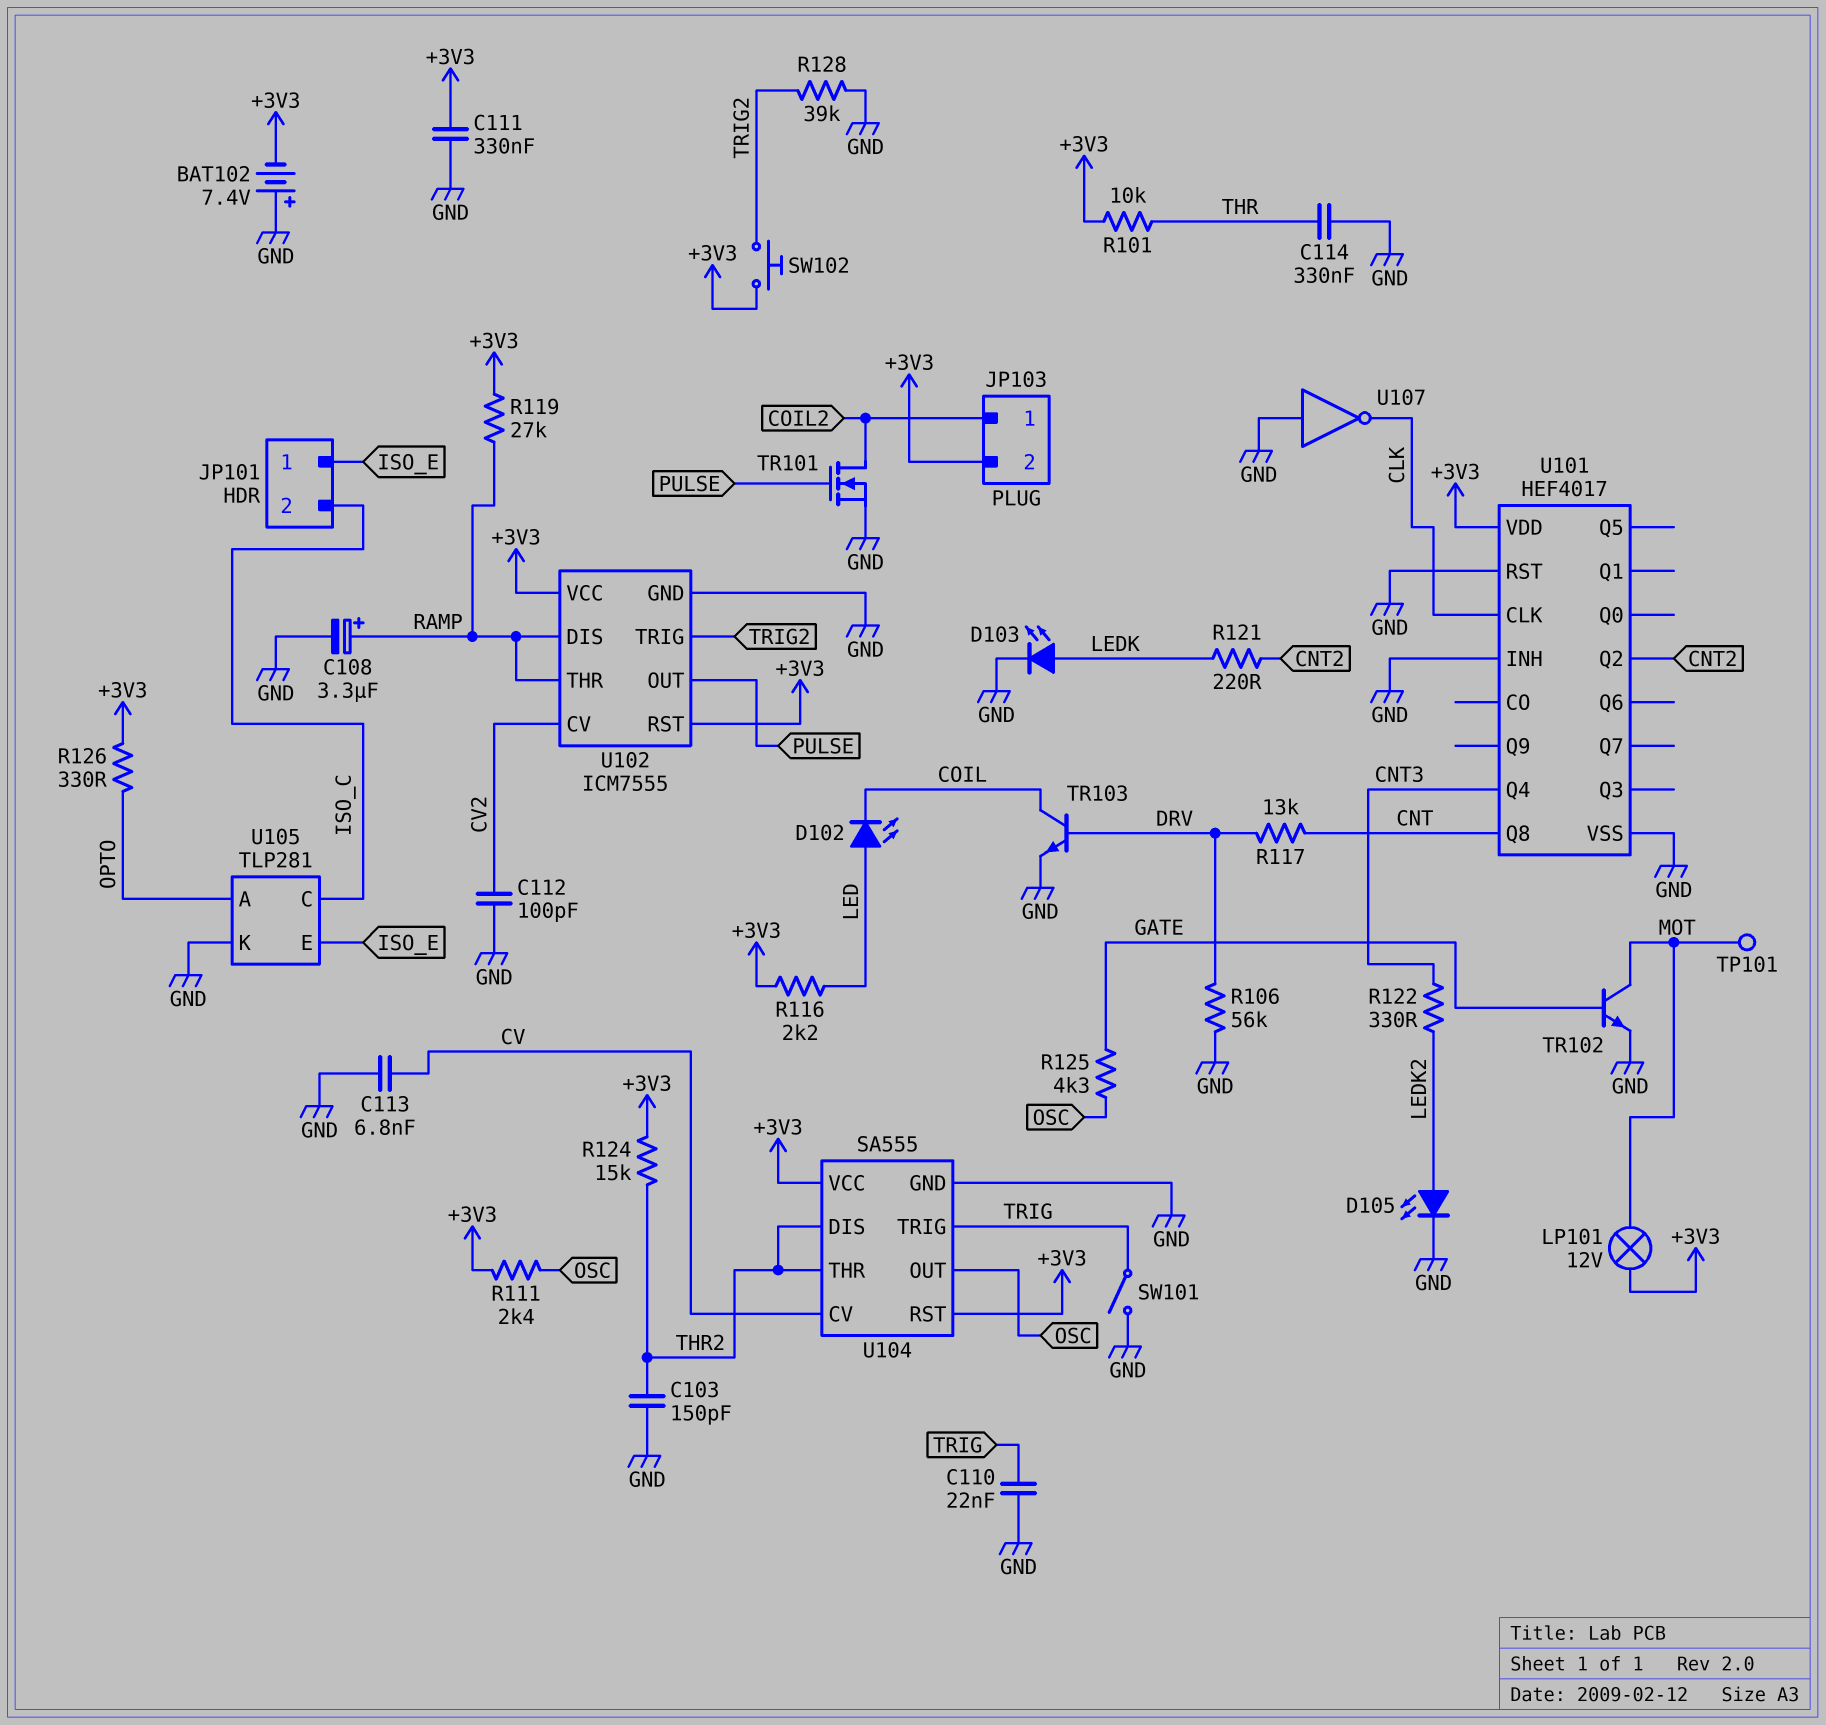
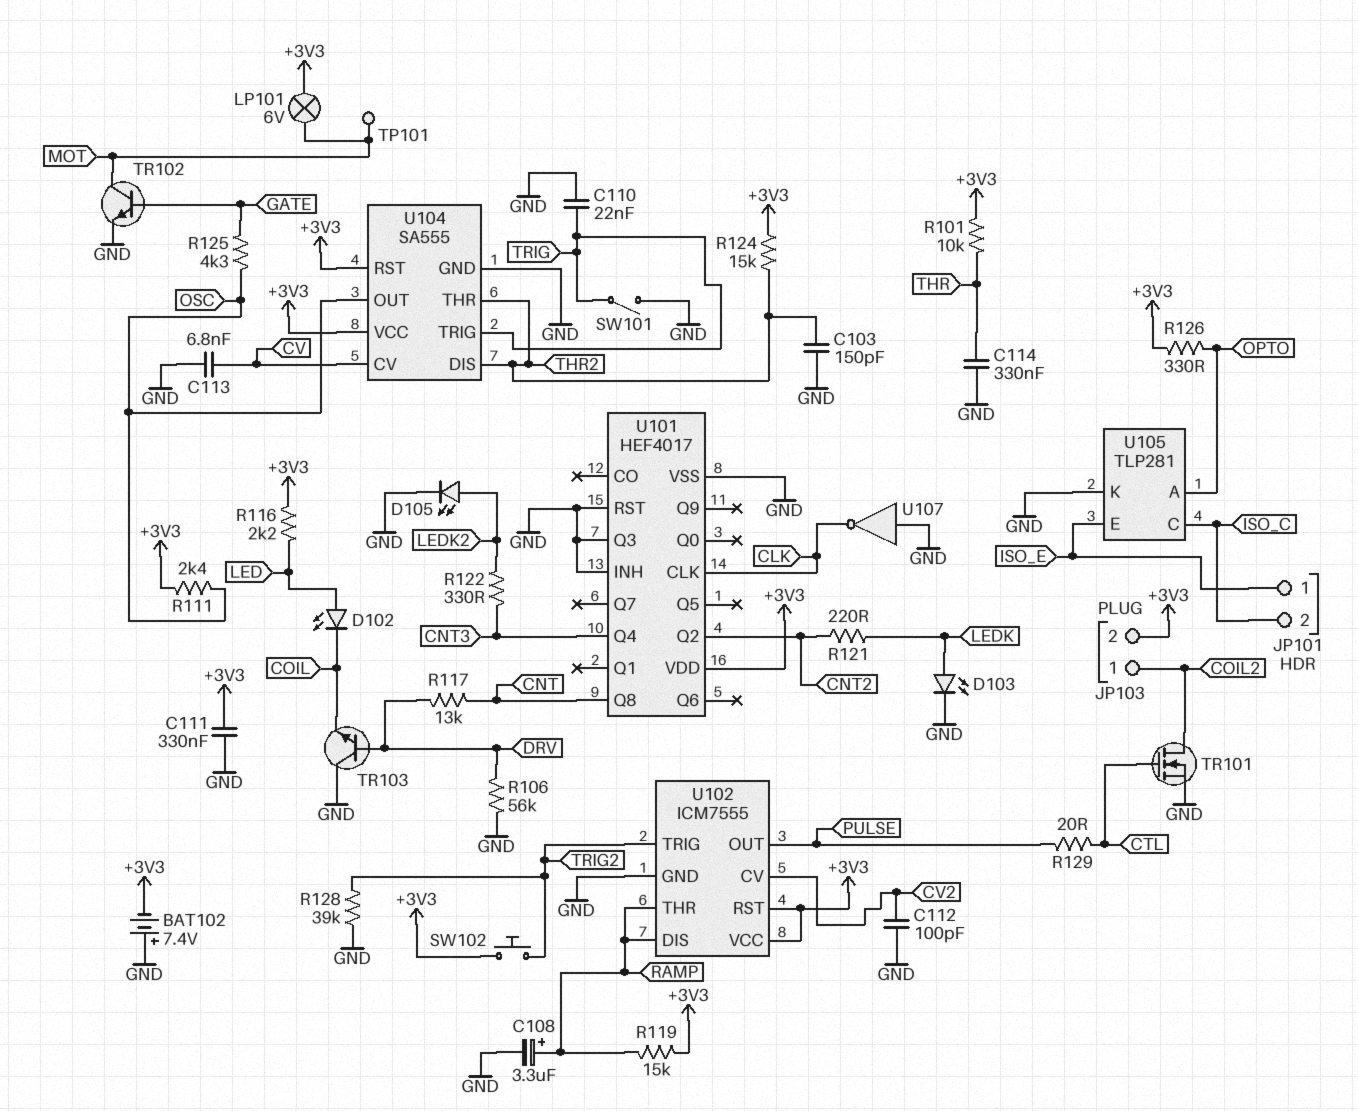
LP101: lamp 12V (+3V3, MOT) -> lamp 6V (+3V3, MOT)
R119: 27k (+3V3, RAMP) -> 15k (+3V3, RAMP)
R129: none -> 20 (CTL, PULSE)
TR101: NMOS (G PULSE, D COIL2, S GND) -> NMOS (G CTL, D COIL2, S GND)
TR103: NPN (B DRV, C COIL, E GND) -> NPN (B DRV, C GND, E COIL)
U101 pin Q3: none -> GND

